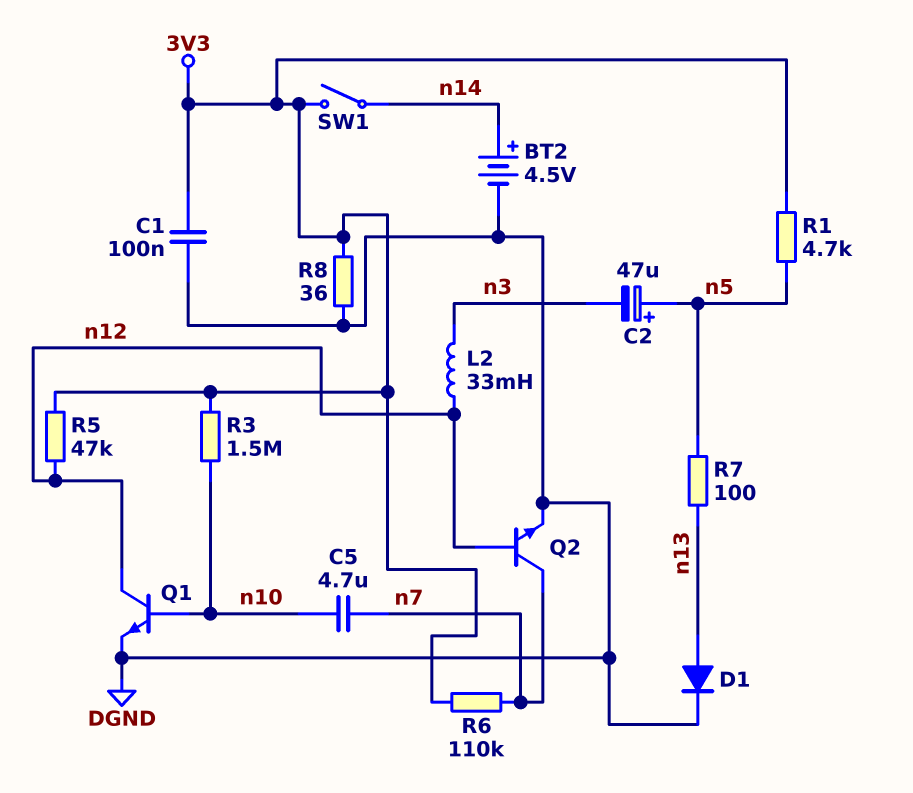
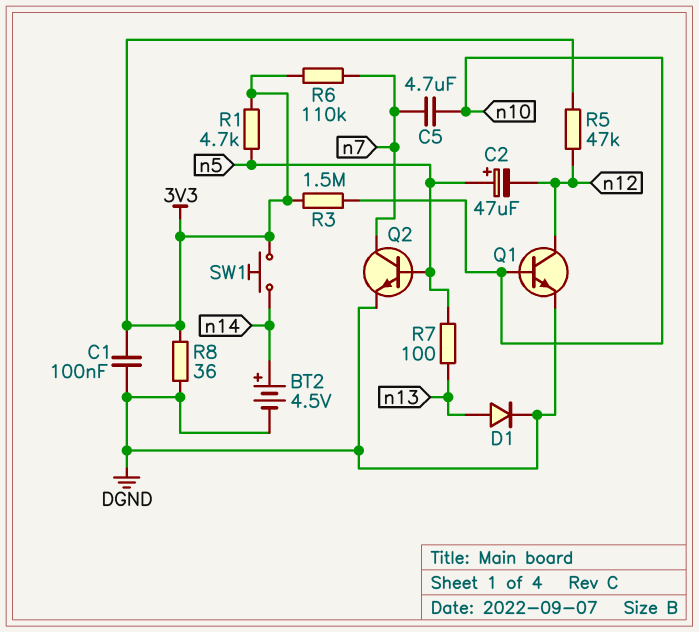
C2: 47uF (plus n5, minus n3) -> 47uF (plus n5, minus n12)
L2: 33mH (n3, n12) -> none
Q2: NPN (B n12, C n7, E DGND) -> NPN (B n5, C n7, E DGND)
SW1: switch (3V3, n14) -> button (3V3, n14)

